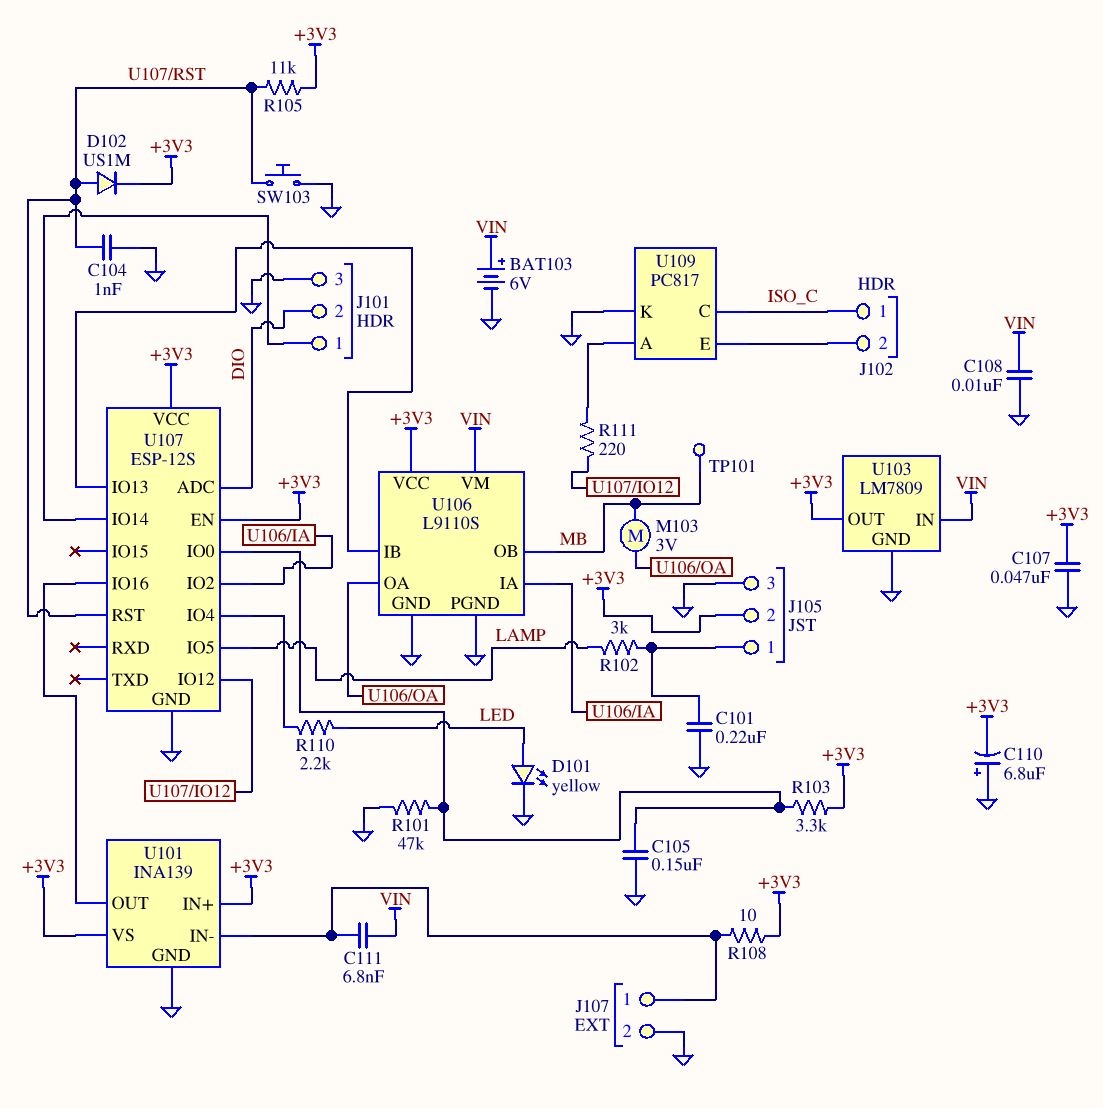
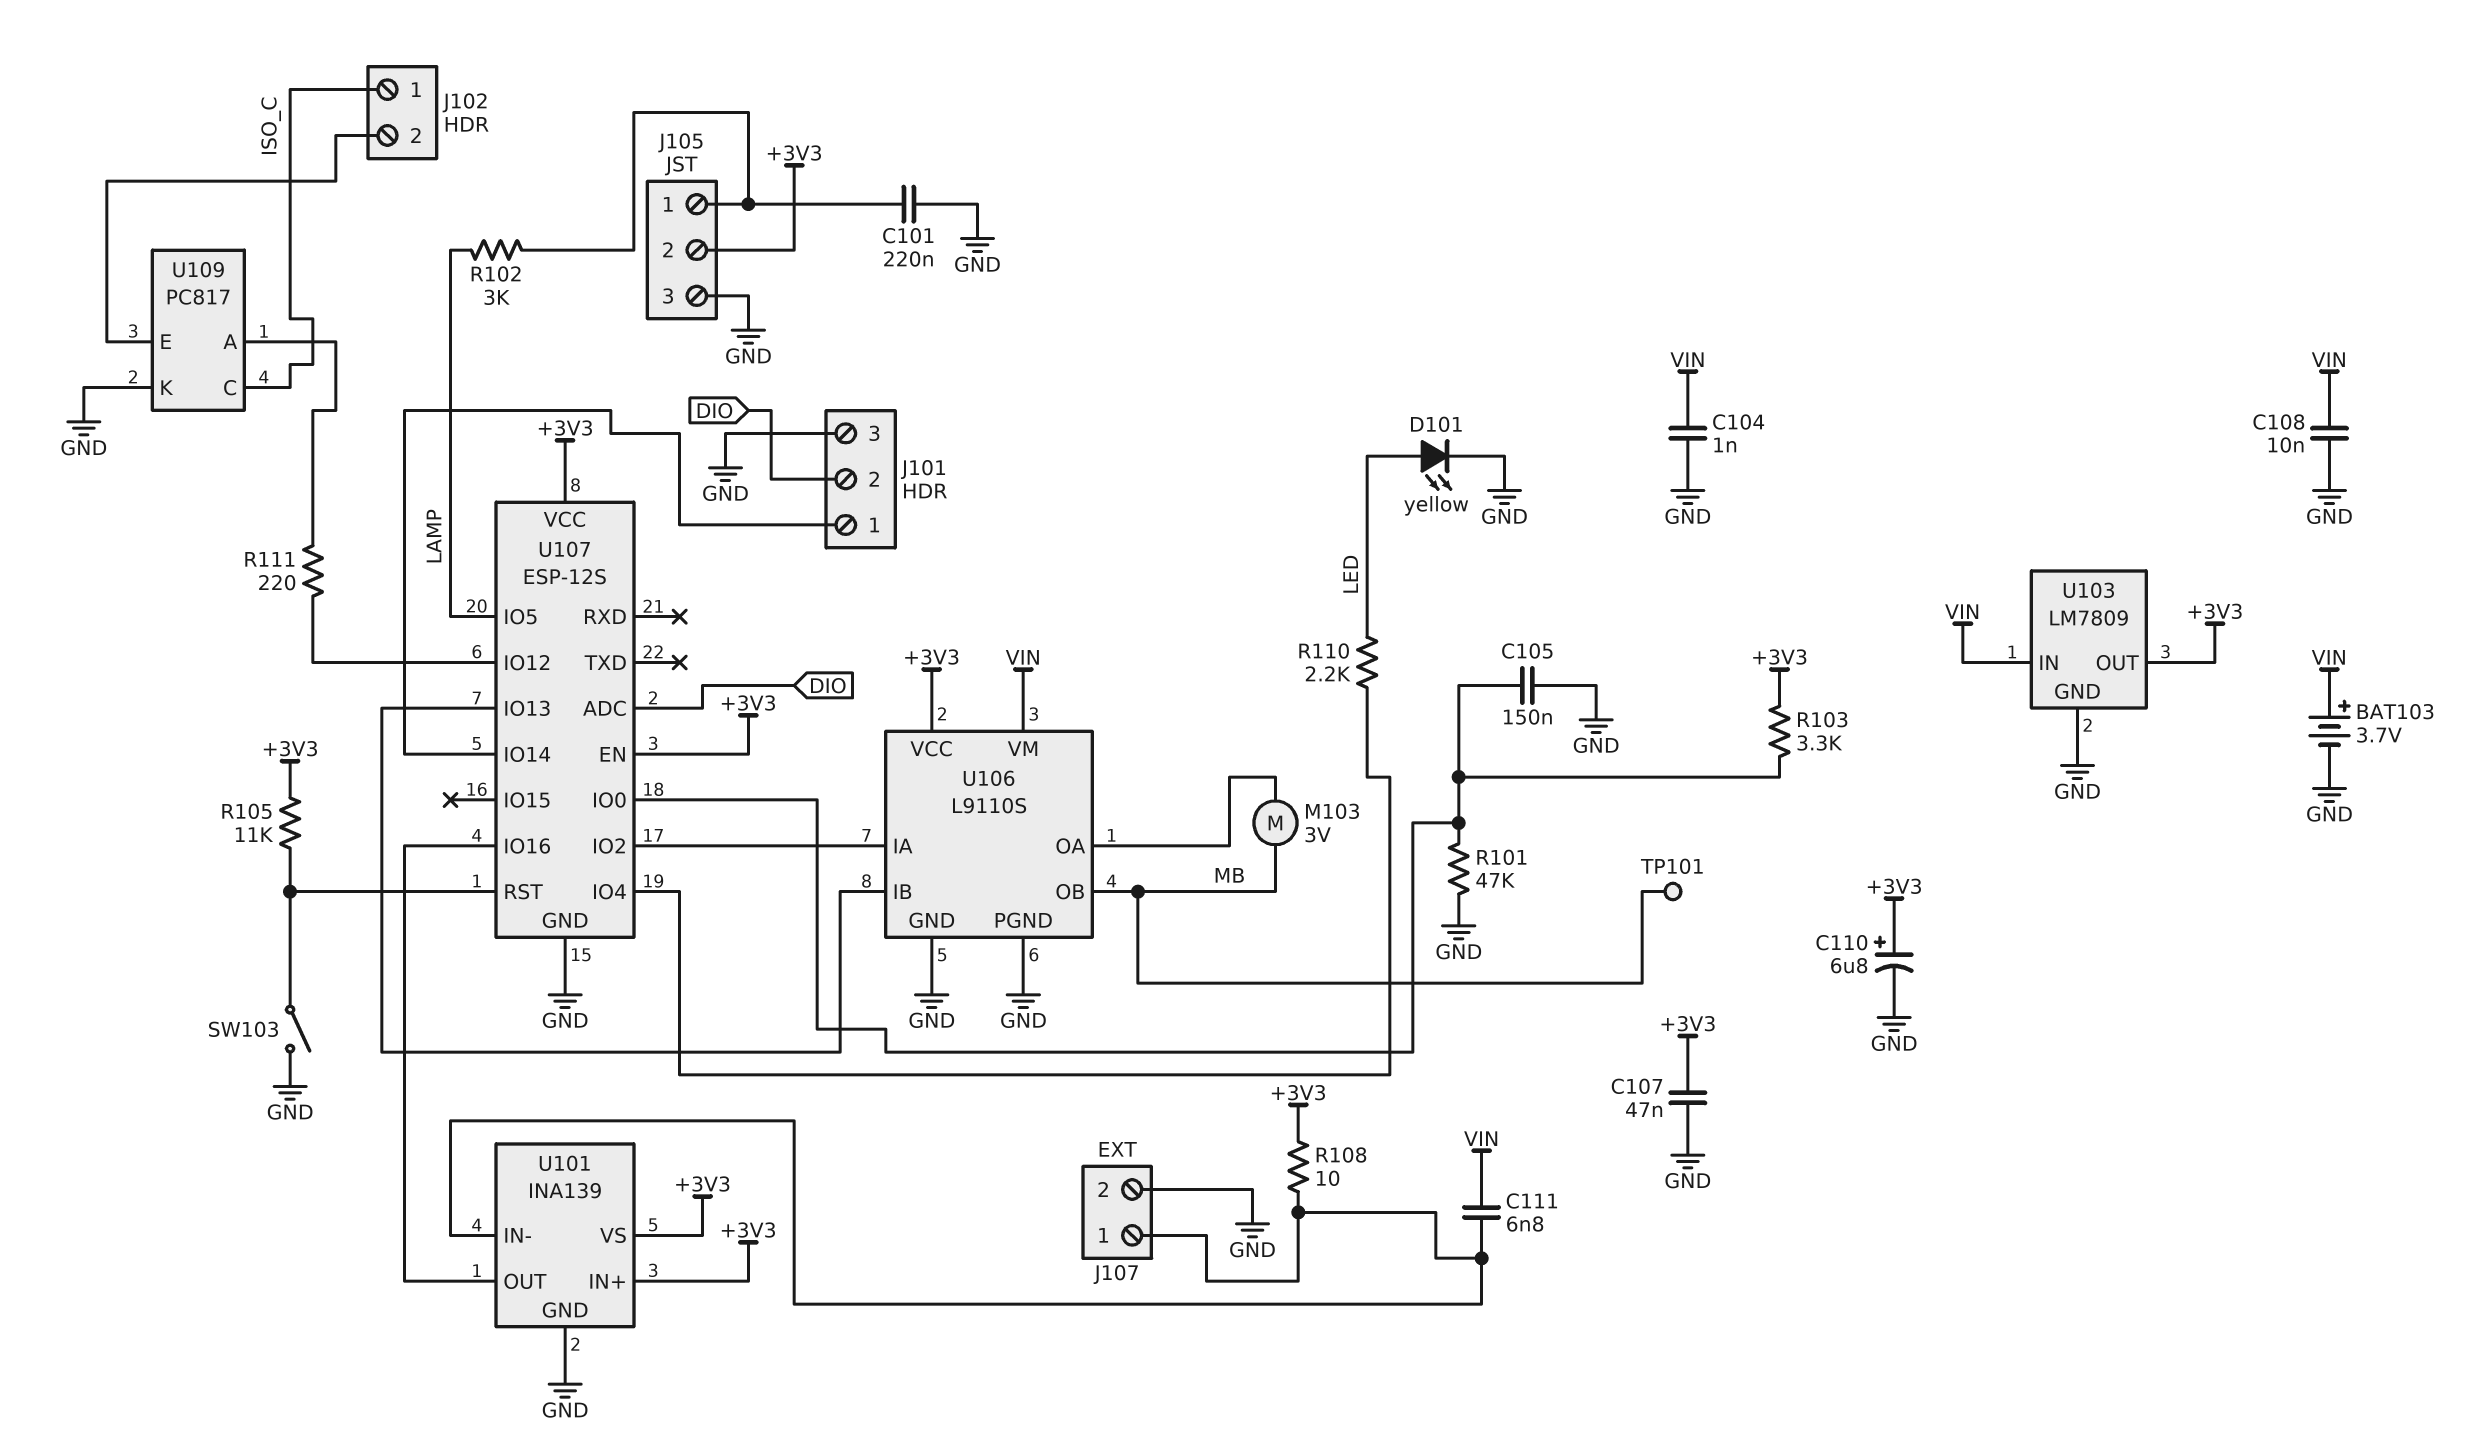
BAT103: 6V (plus VIN, minus GND) -> 3.7V (plus VIN, minus GND)
C104: 1nF (GND, U107/RST) -> 1nF (GND, VIN)
C110: 6.8uF (plus GND, minus +3V3) -> 6.8uF (plus +3V3, minus GND)
D102: diode US1M (A U107/RST, K +3V3) -> none
SW103: button (GND, U107/RST) -> switch (GND, U107/RST)

